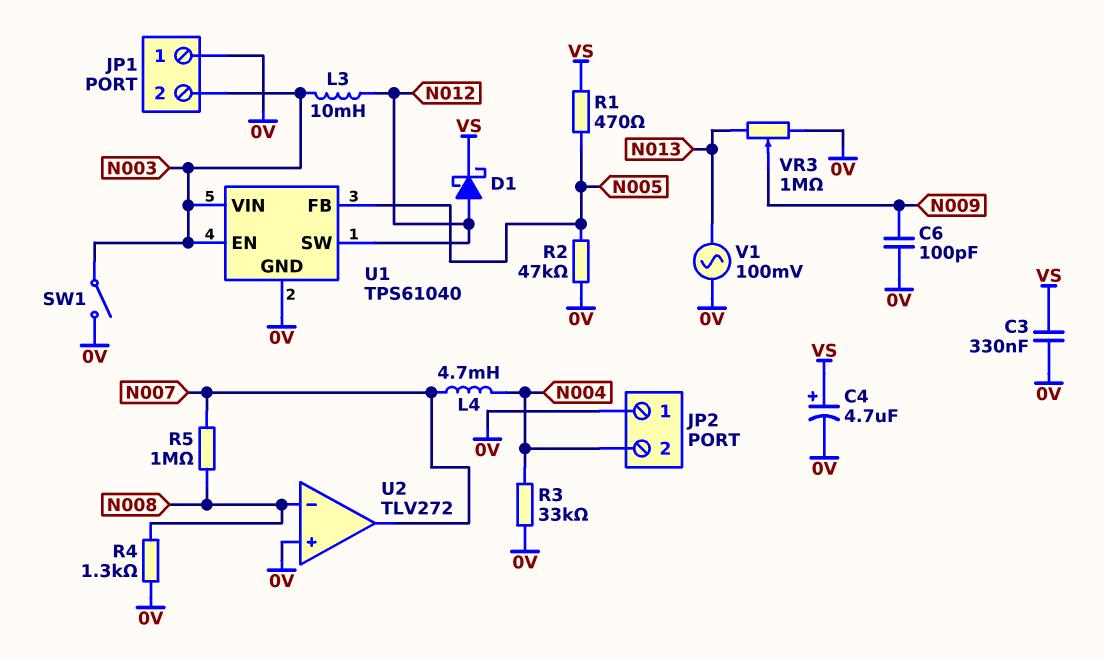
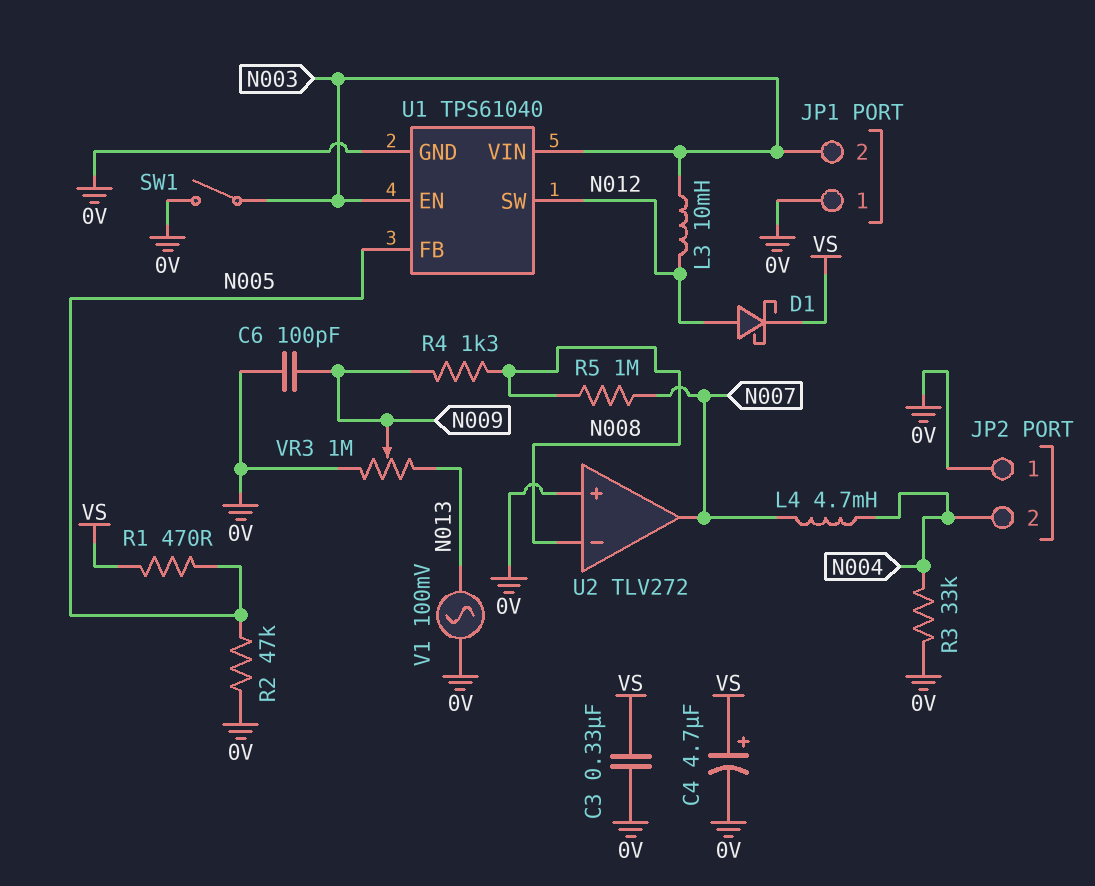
R4: 1.3k (0V, N008) -> 1.3k (N008, N009)

